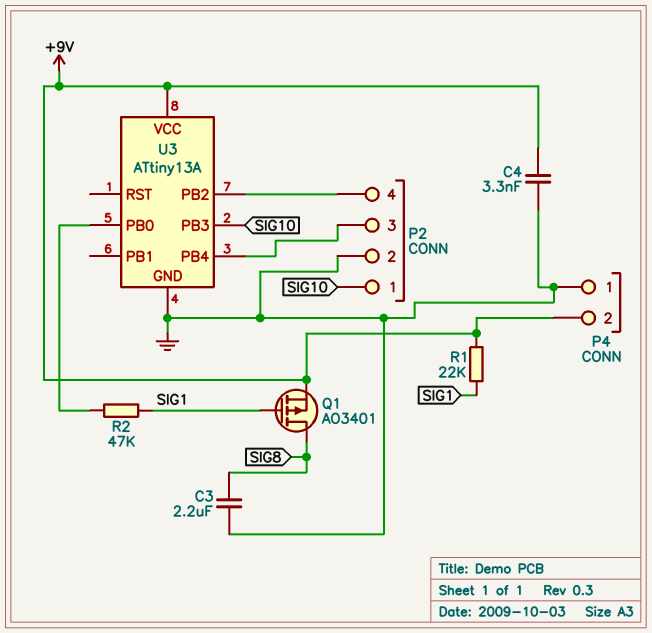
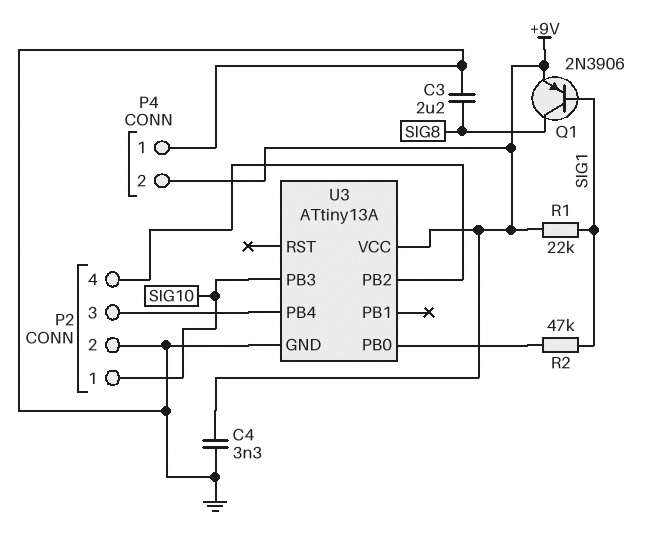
Q1: PMOS AO3401 (G SIG1, D SIG8, S +9V) -> PNP 2N3906 (B SIG1, C SIG8, E +9V)

